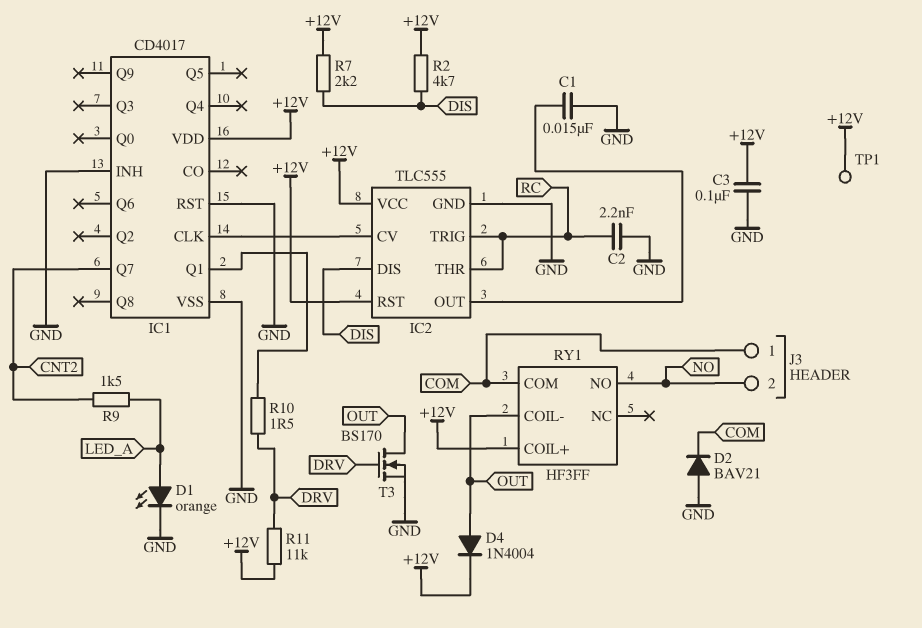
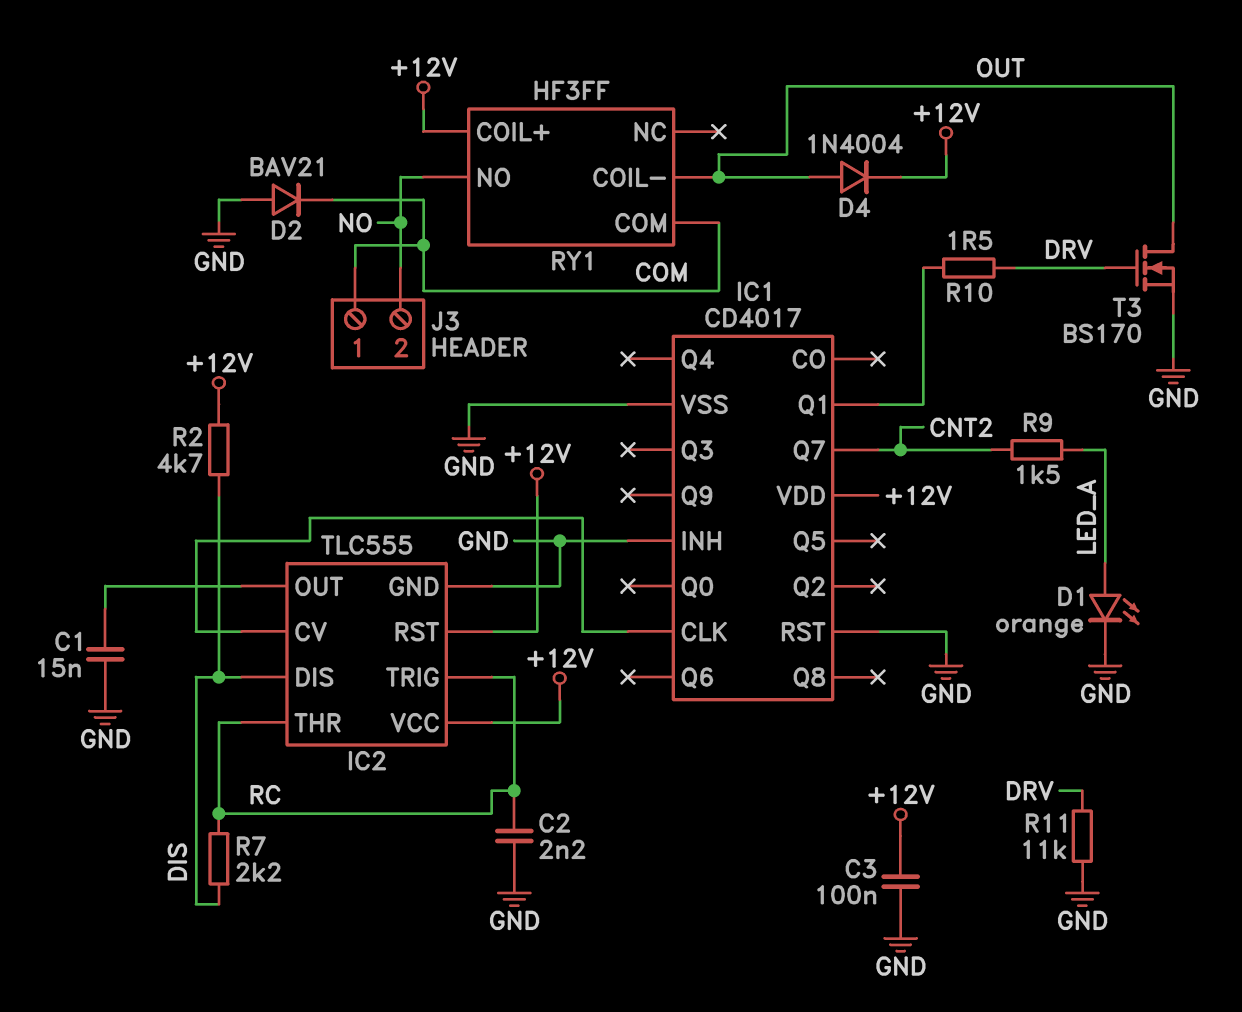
R7: 2.2k (+12V, DIS) -> 2.2k (DIS, RC)
R11: 11k (+12V, DRV) -> 11k (DRV, GND)
TP1: test point (+12V) -> none

